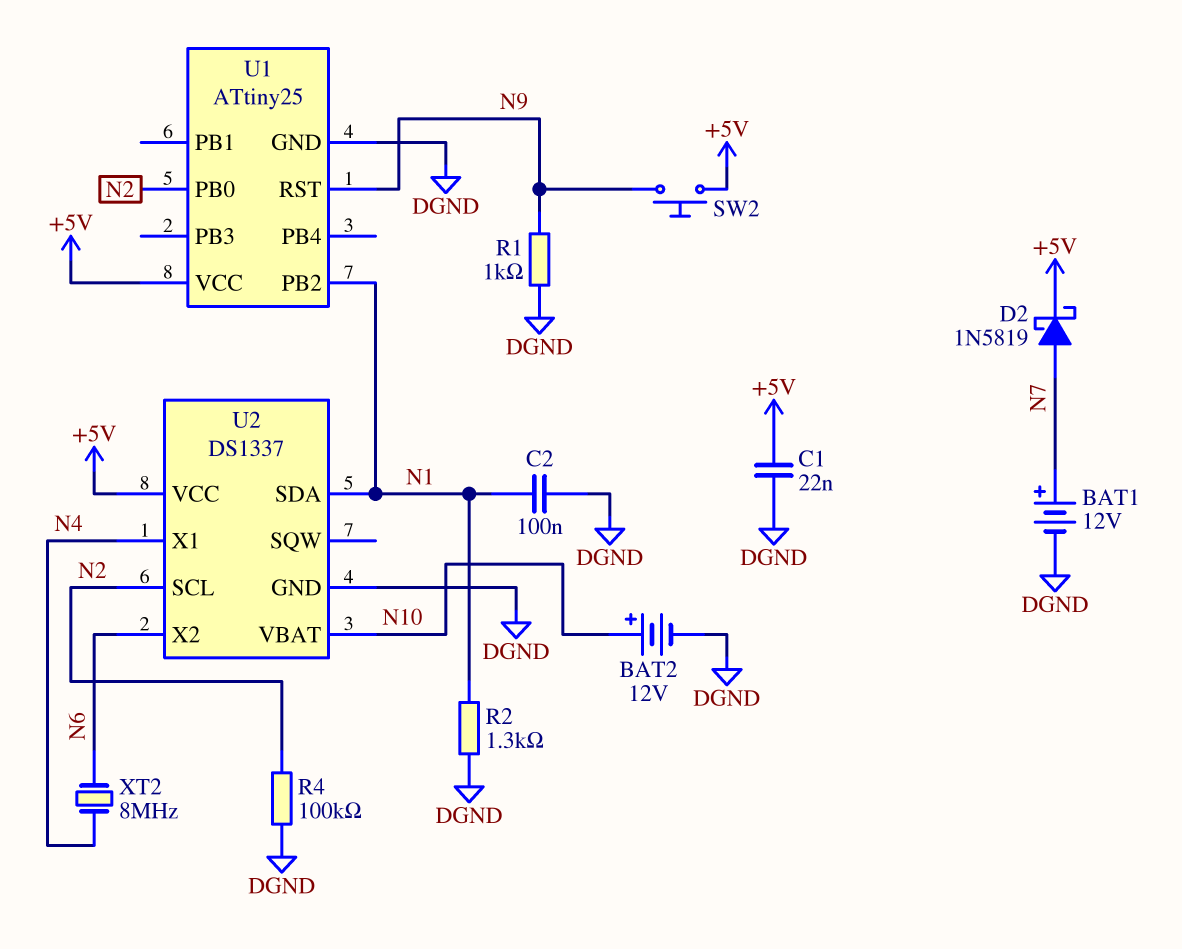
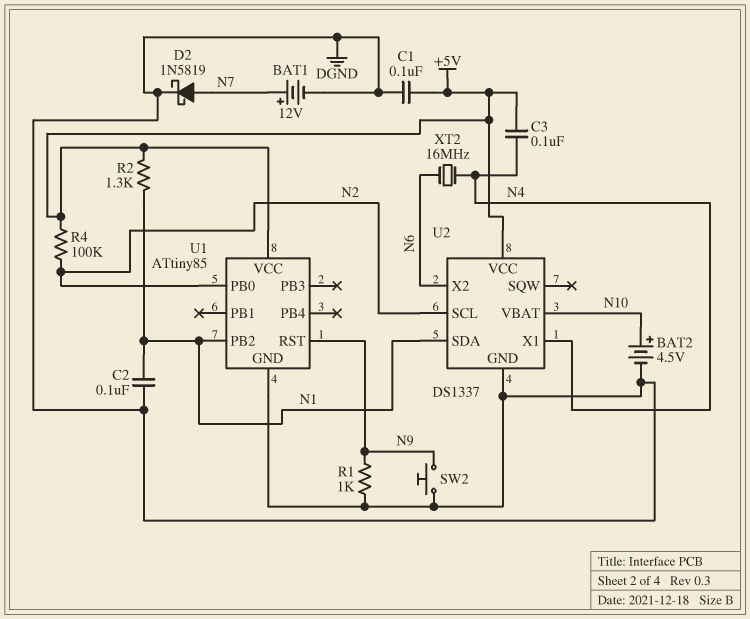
BAT2: 12V (plus N10, minus DGND) -> 4.5V (plus N10, minus DGND)
C1: 22nF (+5V, DGND) -> 100nF (+5V, DGND)
C3: none -> 100nF (+5V, N4)
D2: schottky 1N5819 (A N7, K +5V) -> schottky 1N5819 (A N7, K DGND)
R2: 1.3k (DGND, N1) -> 1.3k (+5V, N1)
R4: 100k (DGND, N2) -> 100k (+5V, N2)
SW2: button (+5V, N9) -> button (DGND, N9)
U1: ATtiny25 -> ATtiny85
XT2: 8MHz (N4, N6) -> 16MHz (N4, N6)

